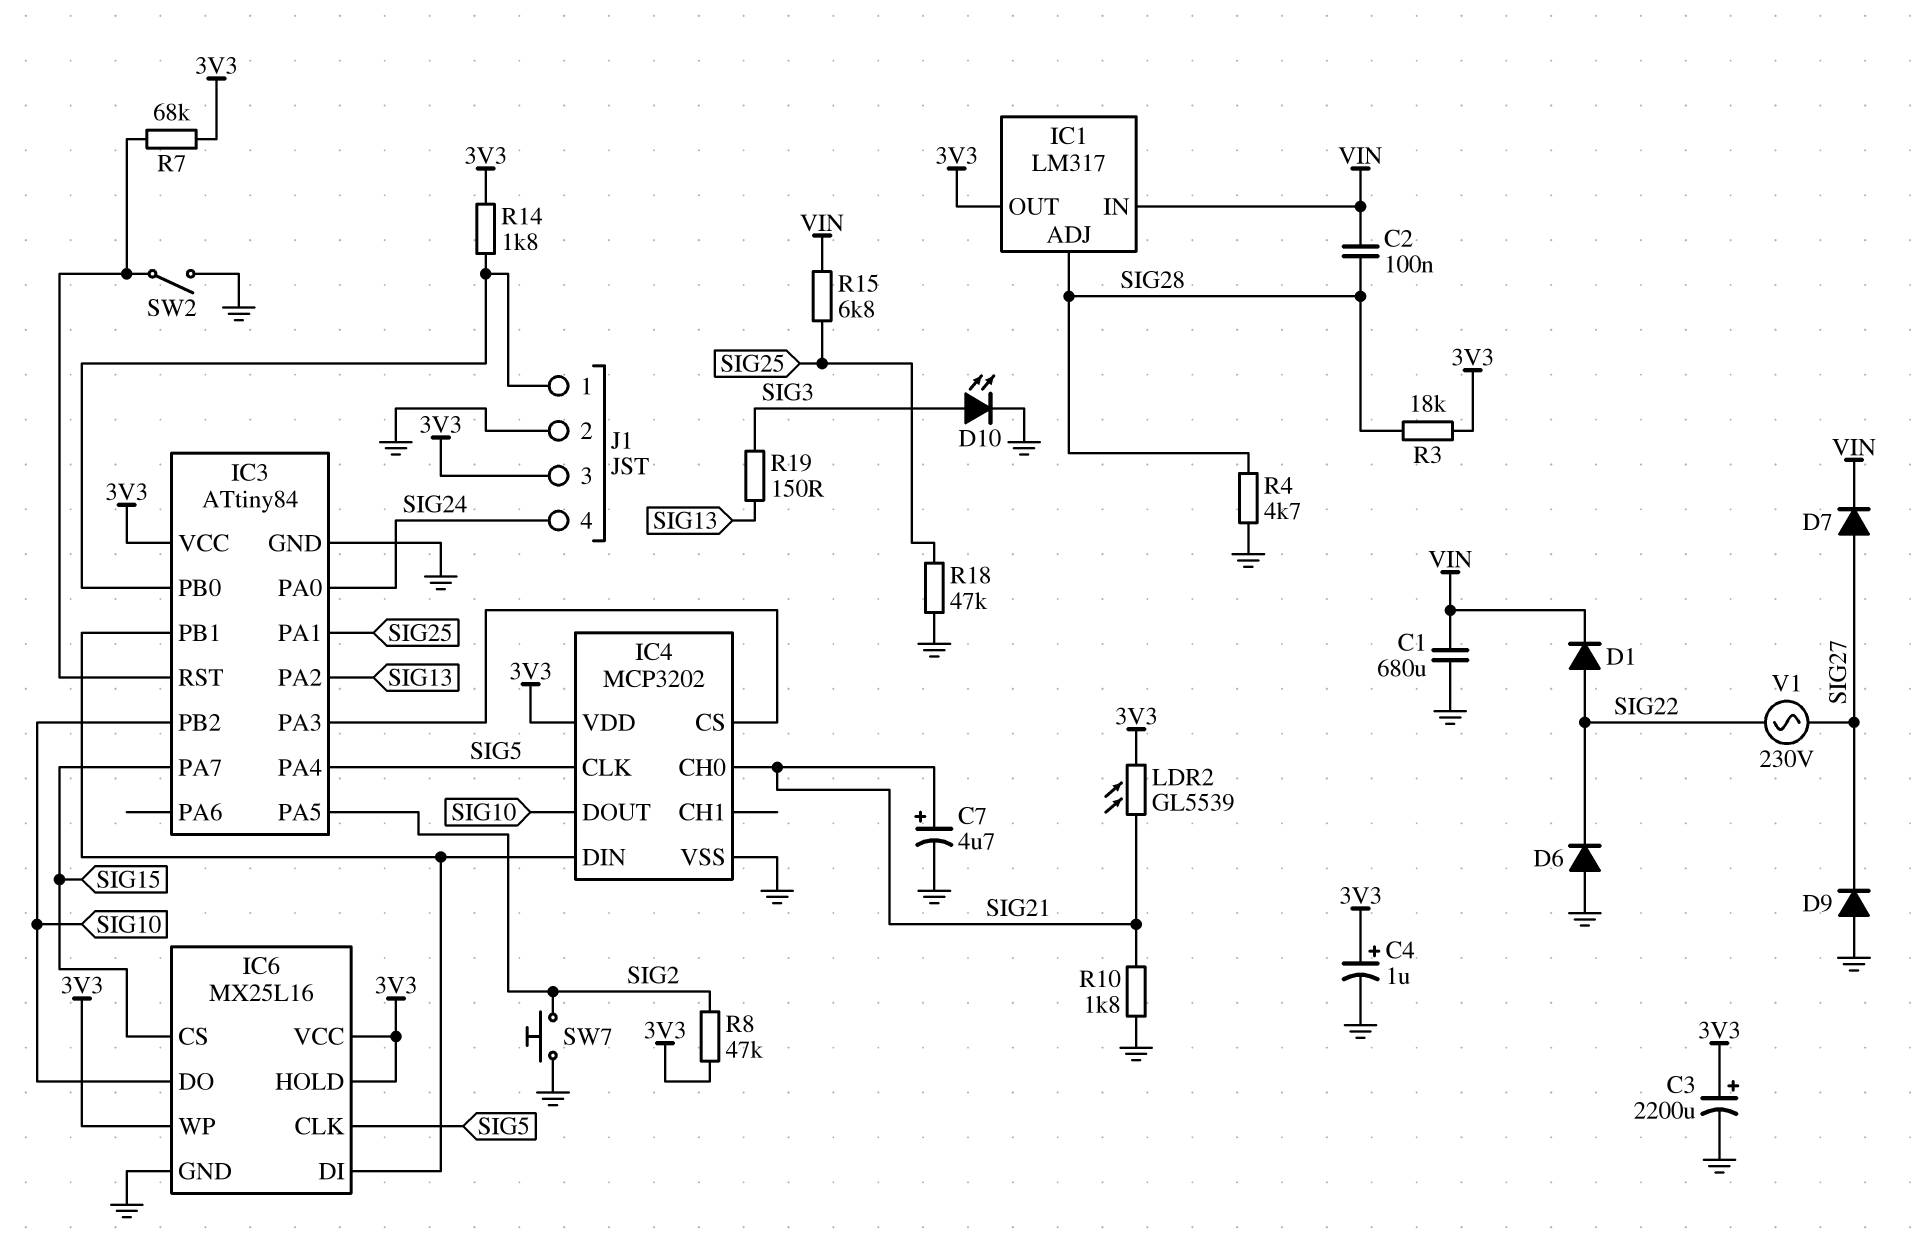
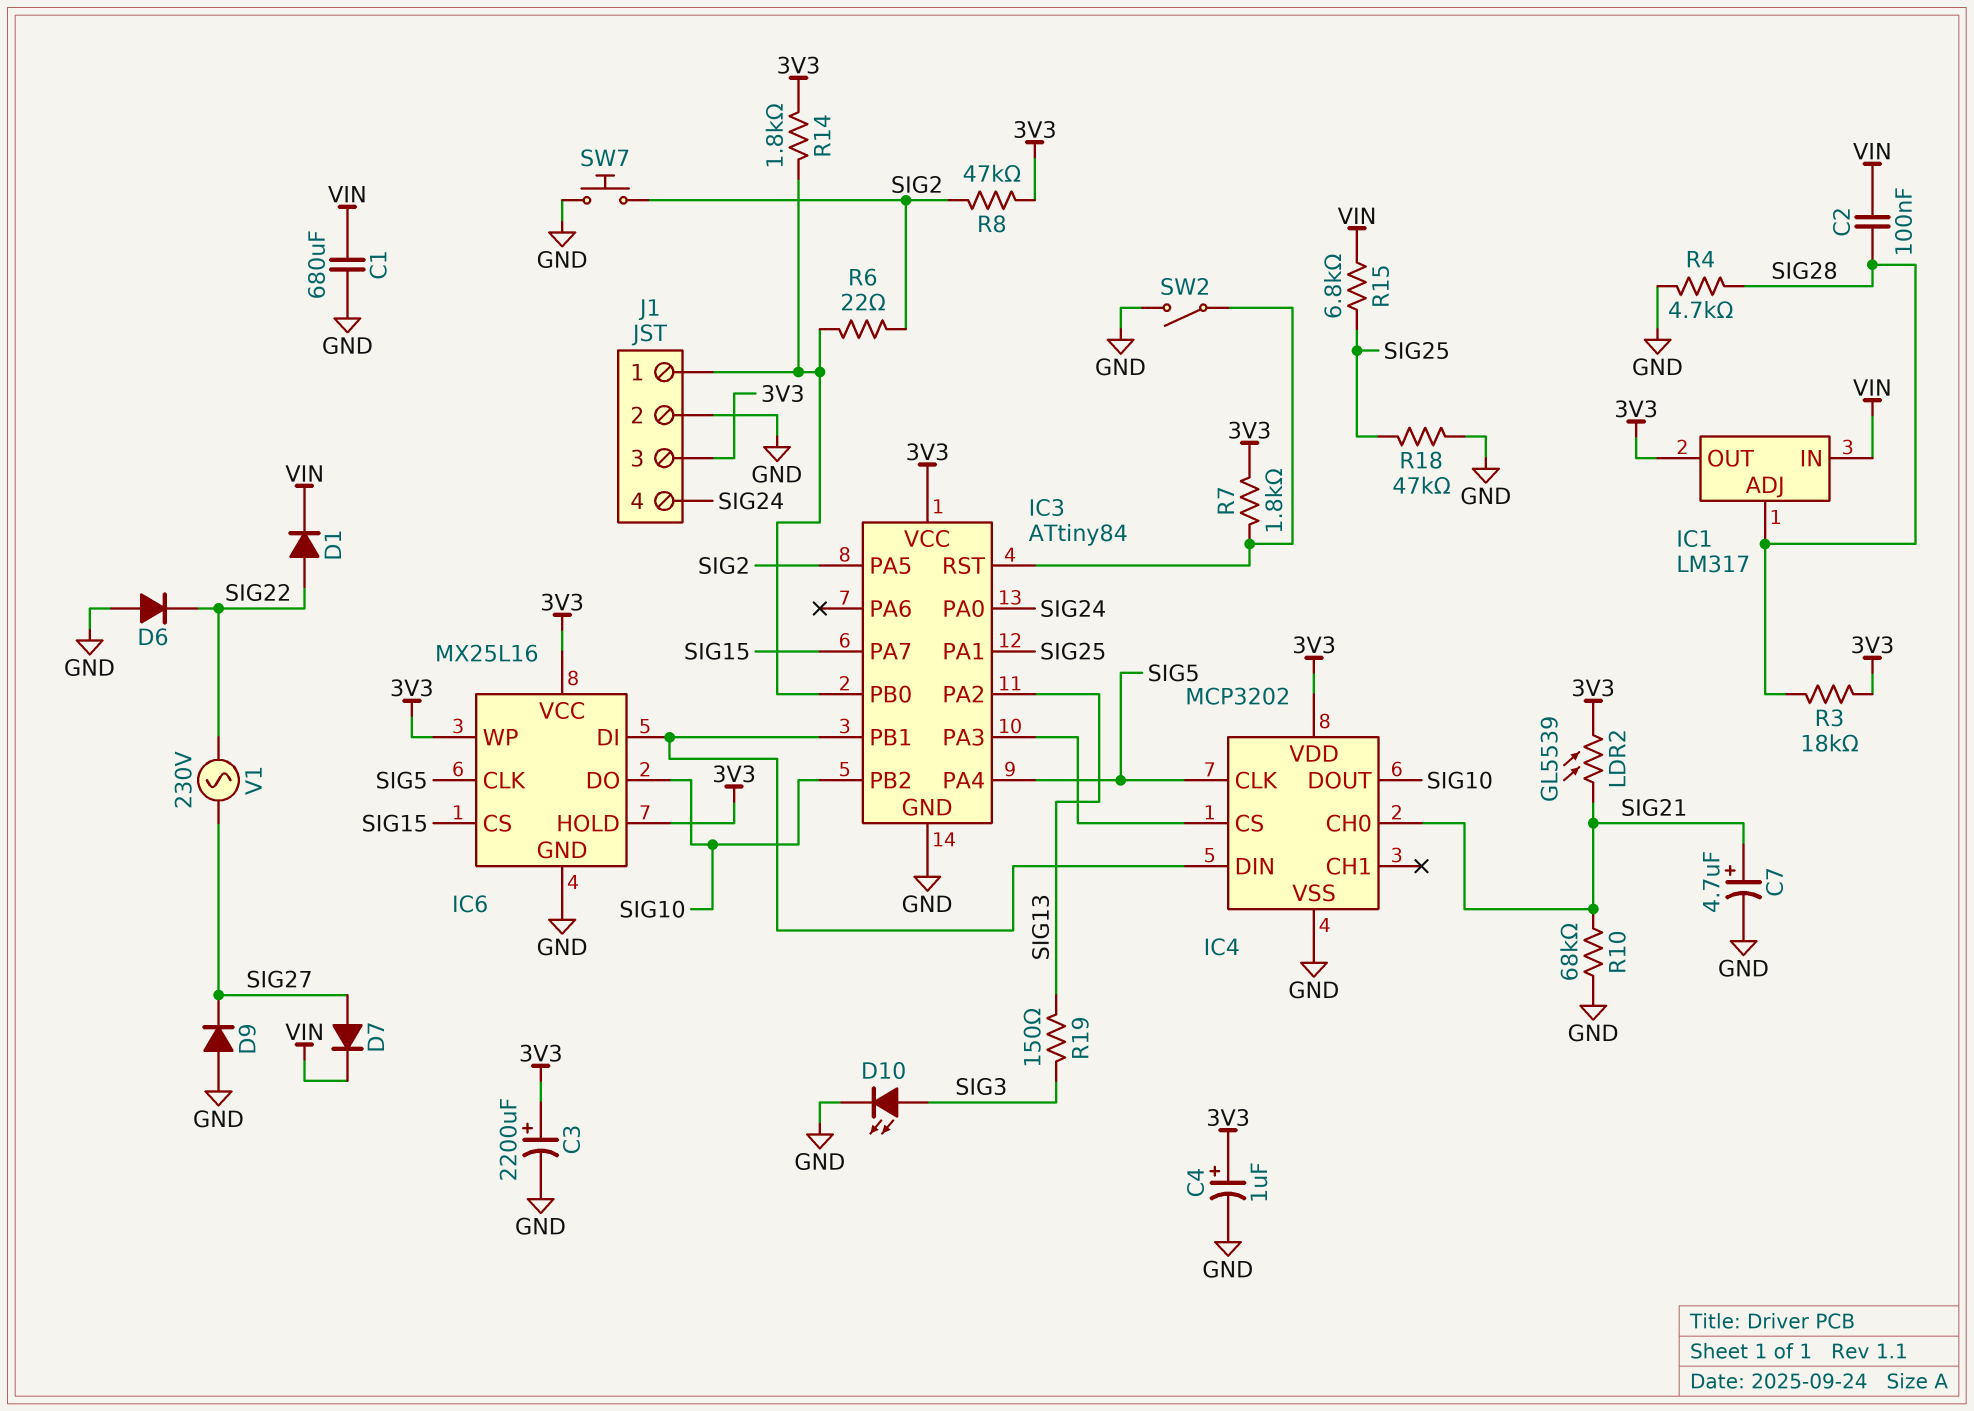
R6: none -> 22 (IC3/PB0, SIG2)
R7: 68k (3V3, IC3/RST) -> 1.8k (3V3, IC3/RST)
R10: 1.8k (GND, SIG21) -> 68k (GND, SIG21)

